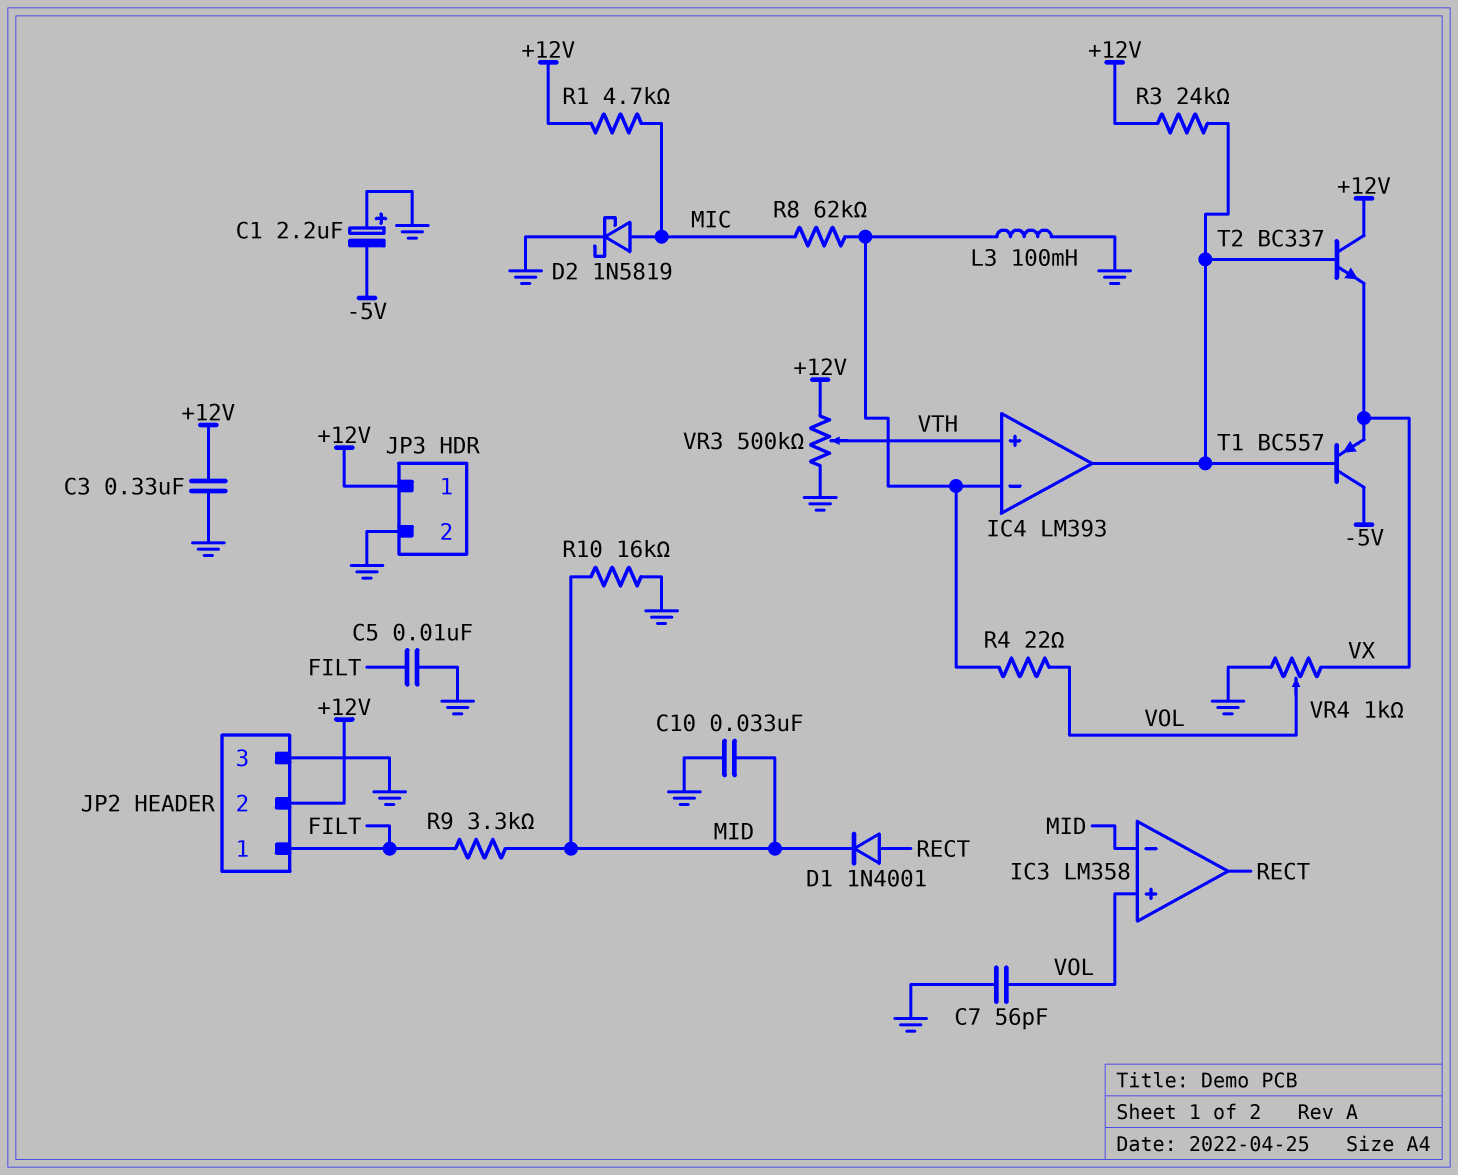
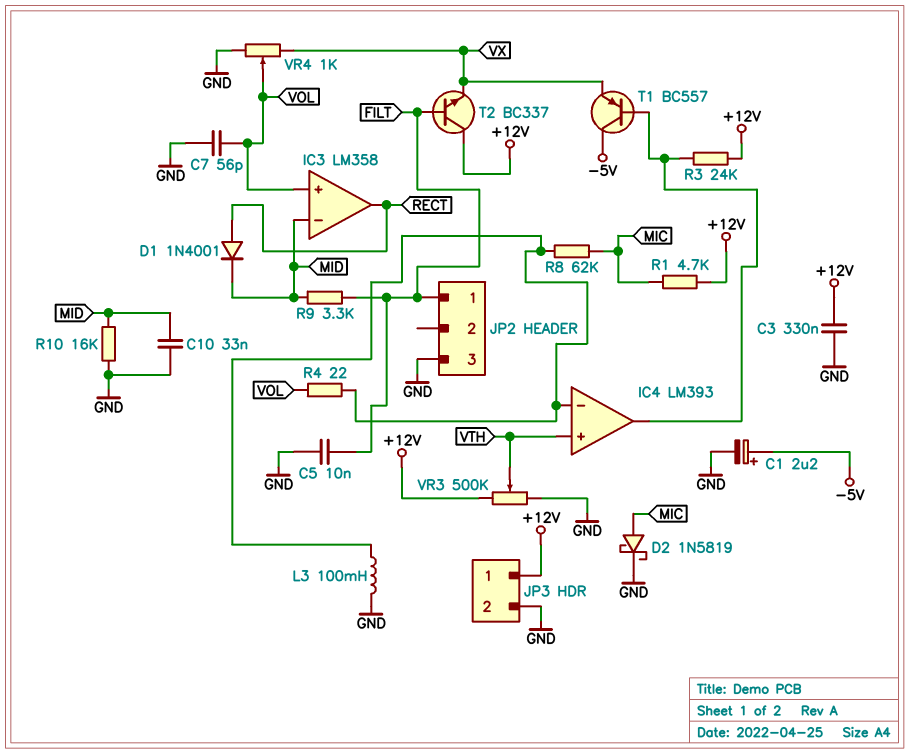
C1: 2.2uF (plus GND, minus -5V) -> 2.2uF (plus -5V, minus GND)
JP2 pin 2: +12V -> none
T2: NPN BC337 (B IC4/out, C +12V, E VX) -> NPN BC337 (B FILT, C +12V, E VX)

